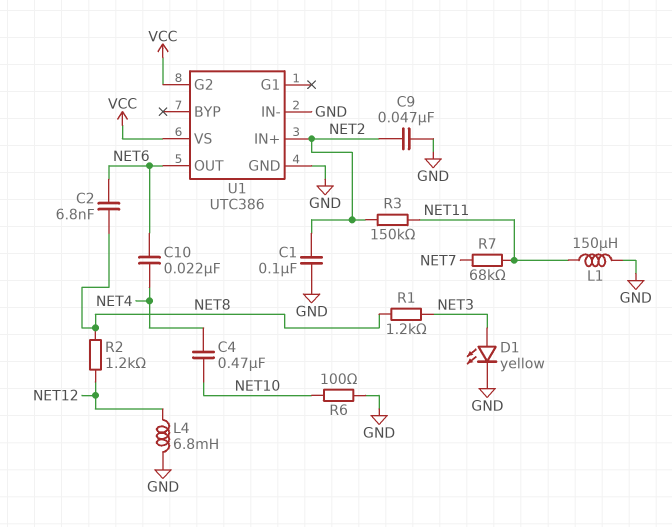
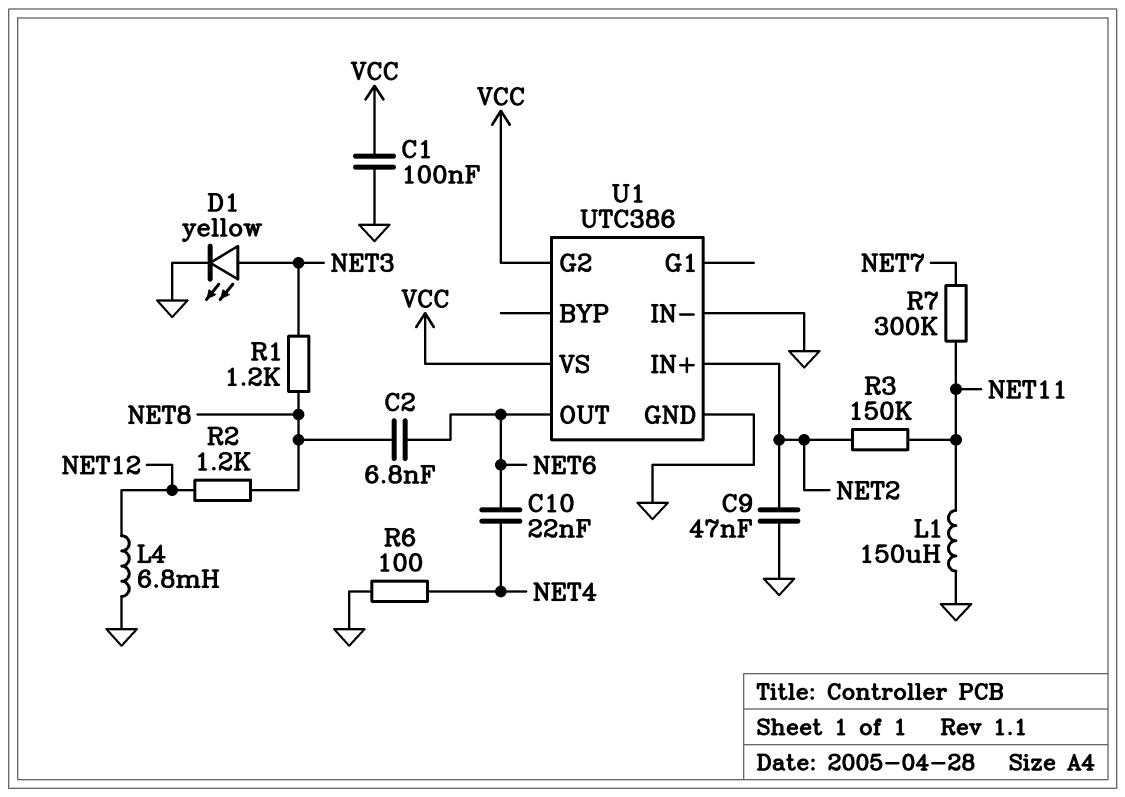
C1: 100nF (GND, NET2) -> 100nF (GND, VCC)
C4: 470nF (NET4, NET10) -> none
R6: 100 (GND, NET10) -> 100 (GND, NET4)
R7: 68k (NET7, NET11) -> 300k (NET7, NET11)

